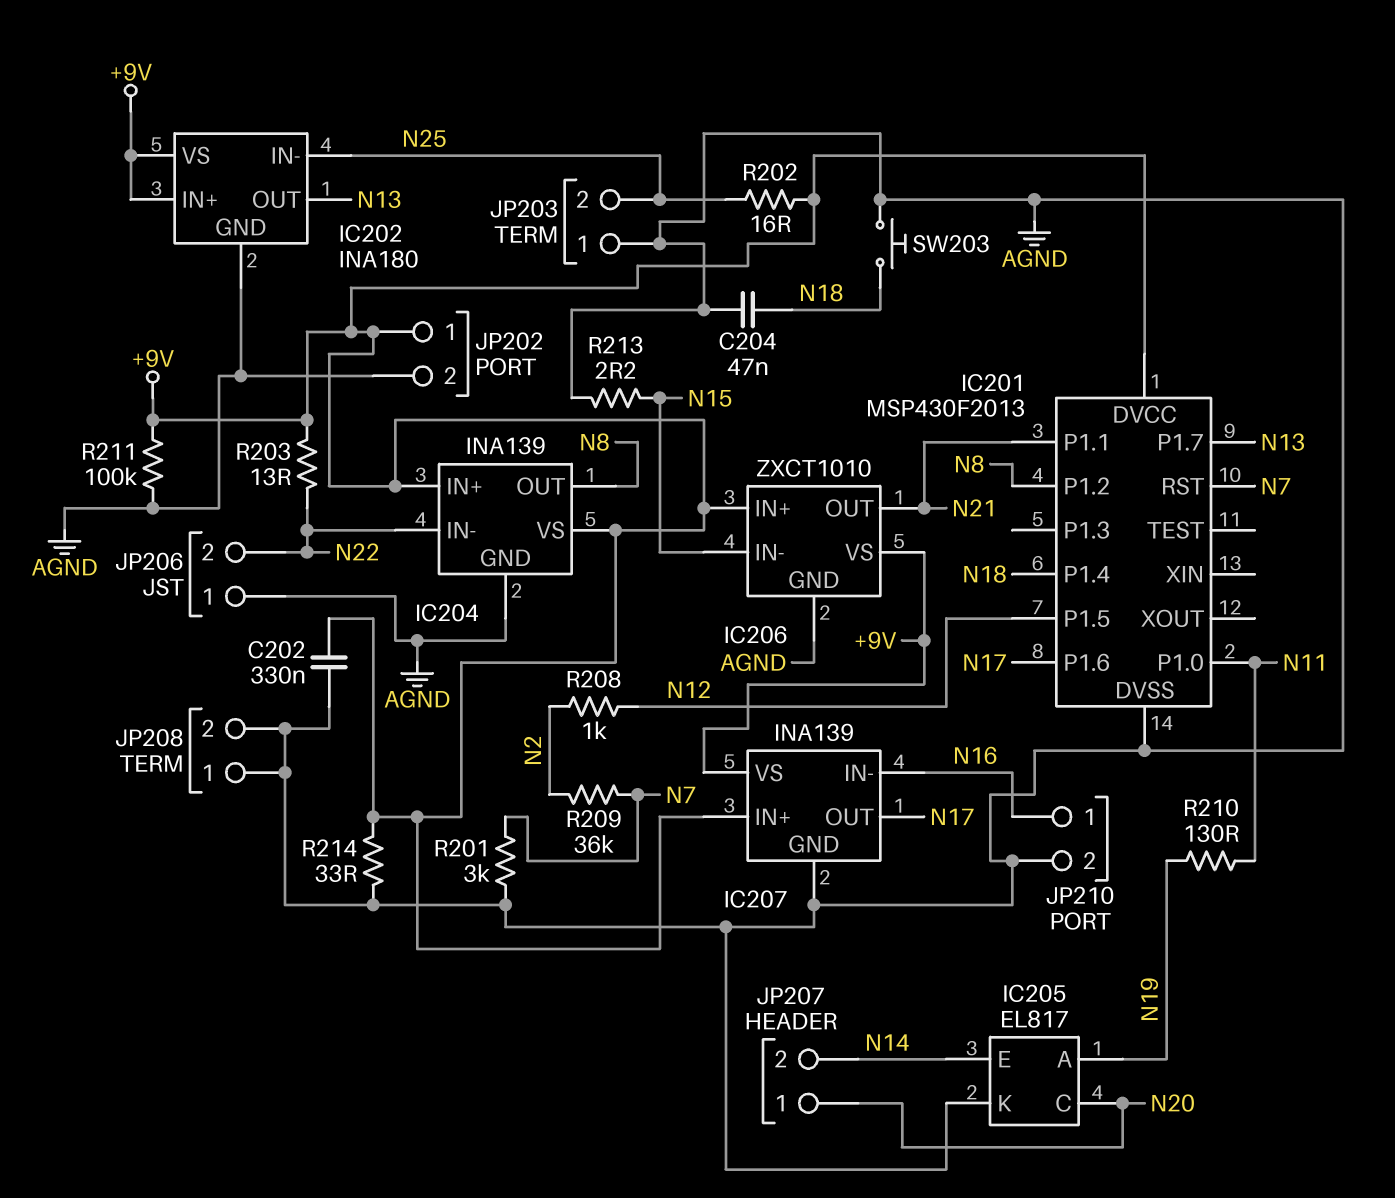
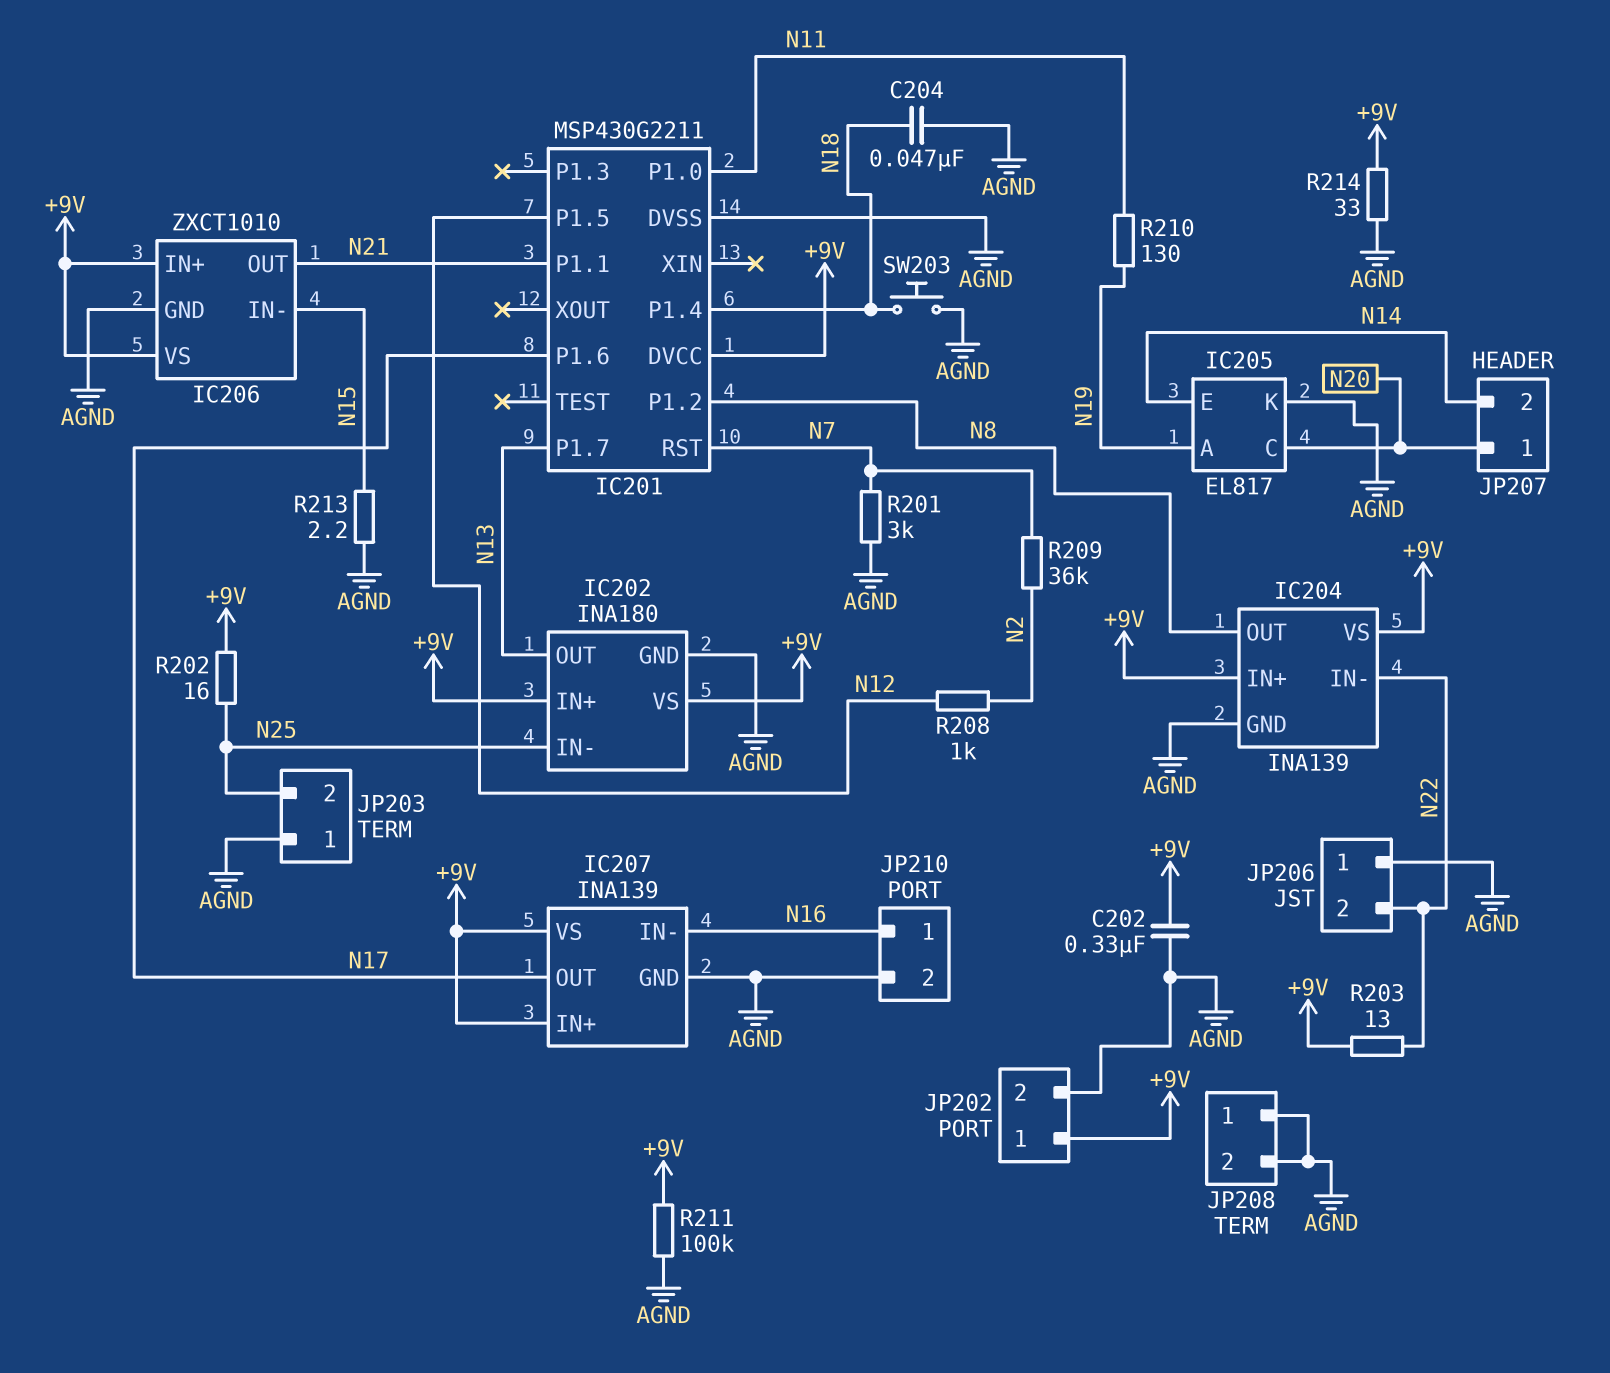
IC201: MSP430F2013 -> MSP430G2211

